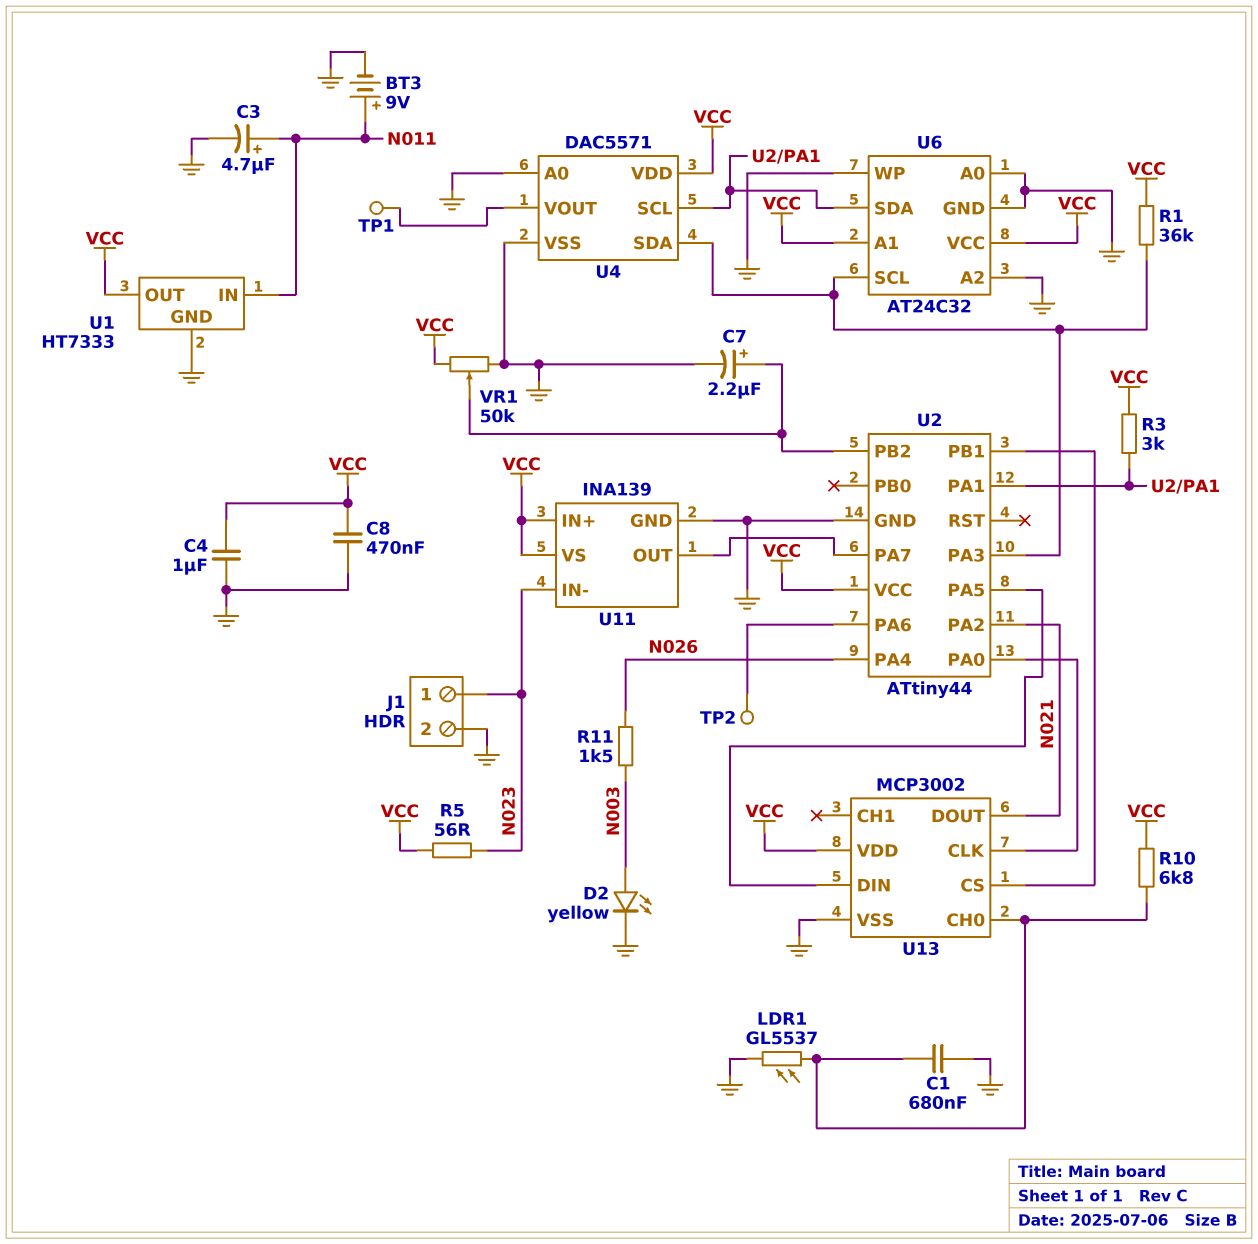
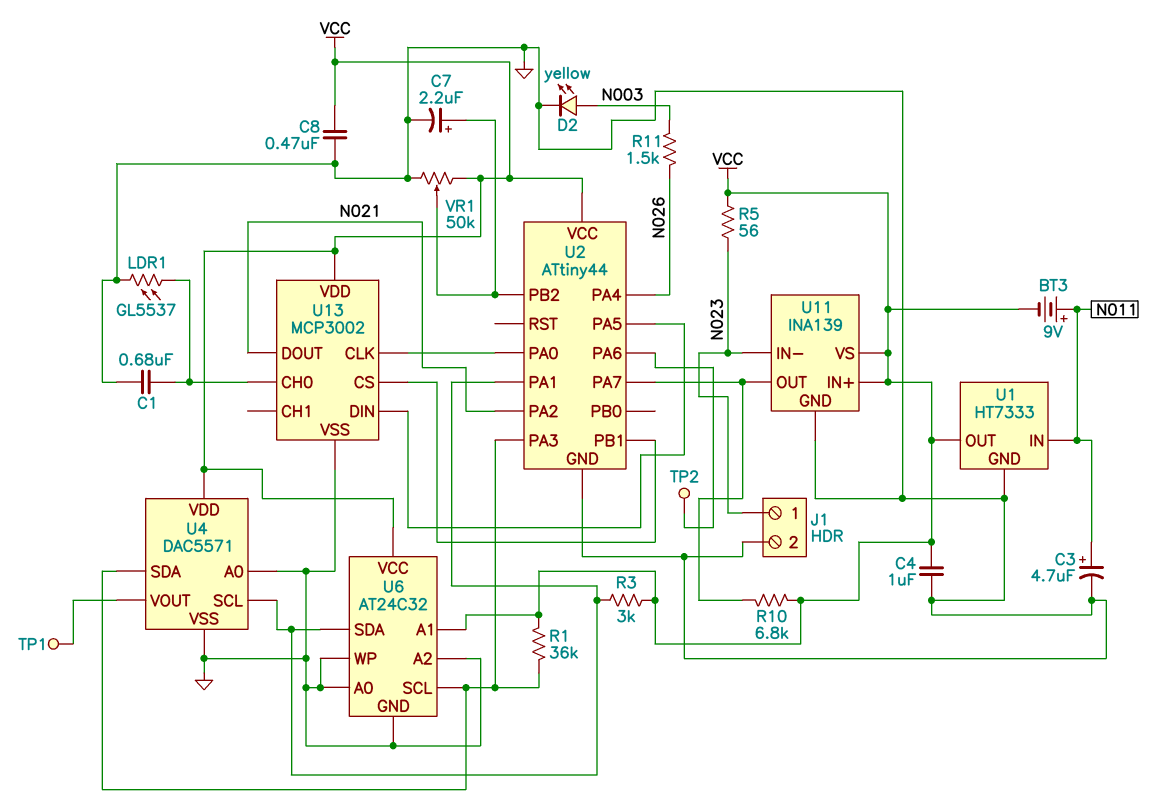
BT3: 9V (plus N011, minus GND) -> 9V (plus N011, minus VCC)
R10: 6.8k (U13/CH0, VCC) -> 6.8k (U2/PA7, VCC)

